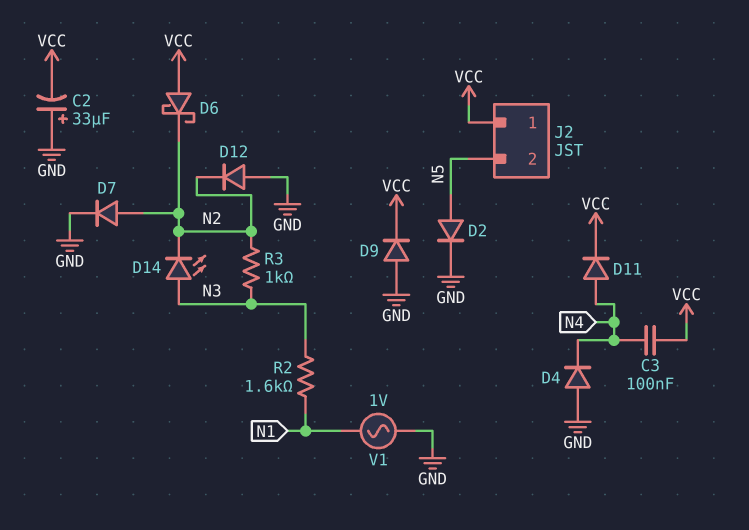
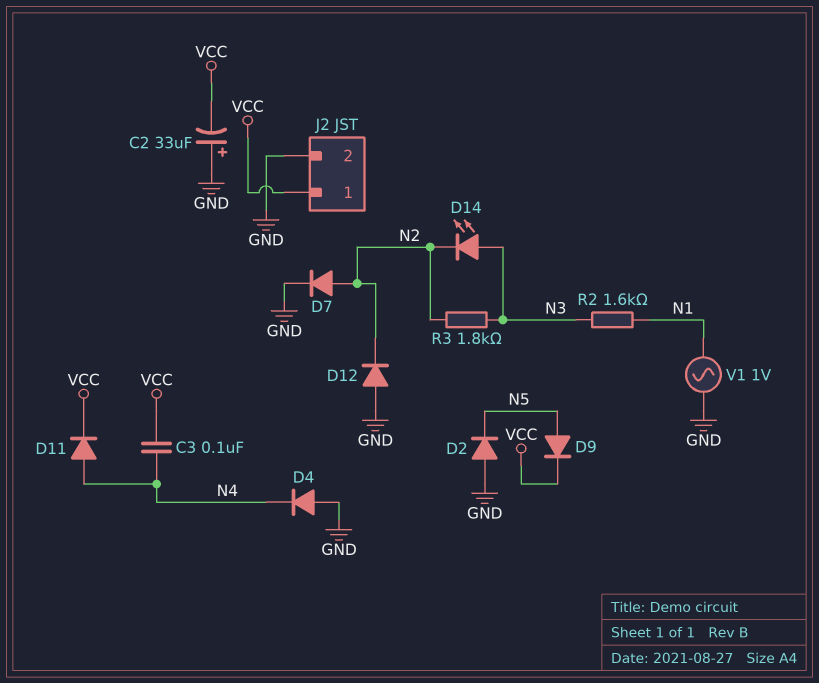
D2: diode (A N5, K GND) -> diode (A GND, K N5)
D6: schottky (A VCC, K N2) -> none
D9: diode (A GND, K VCC) -> diode (A N5, K VCC)
J2 pin 2: N5 -> GND
R3: 1k (N2, N3) -> 1.8k (N2, N3)

